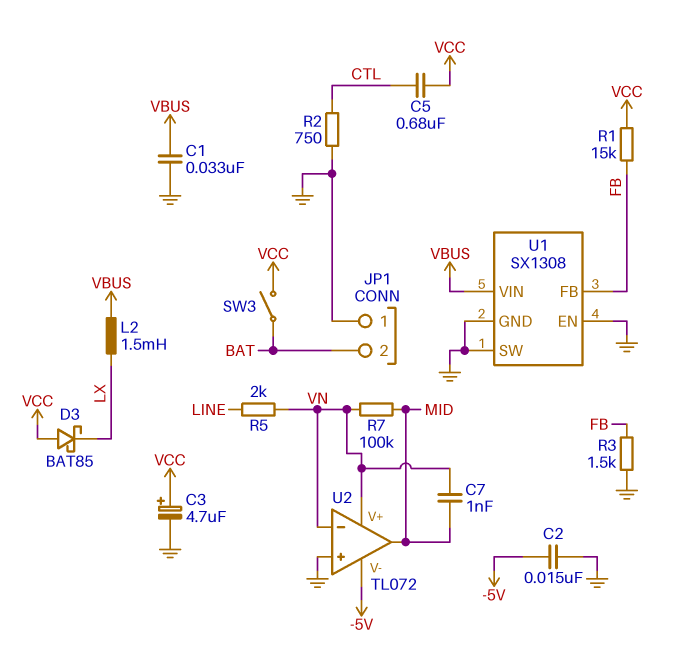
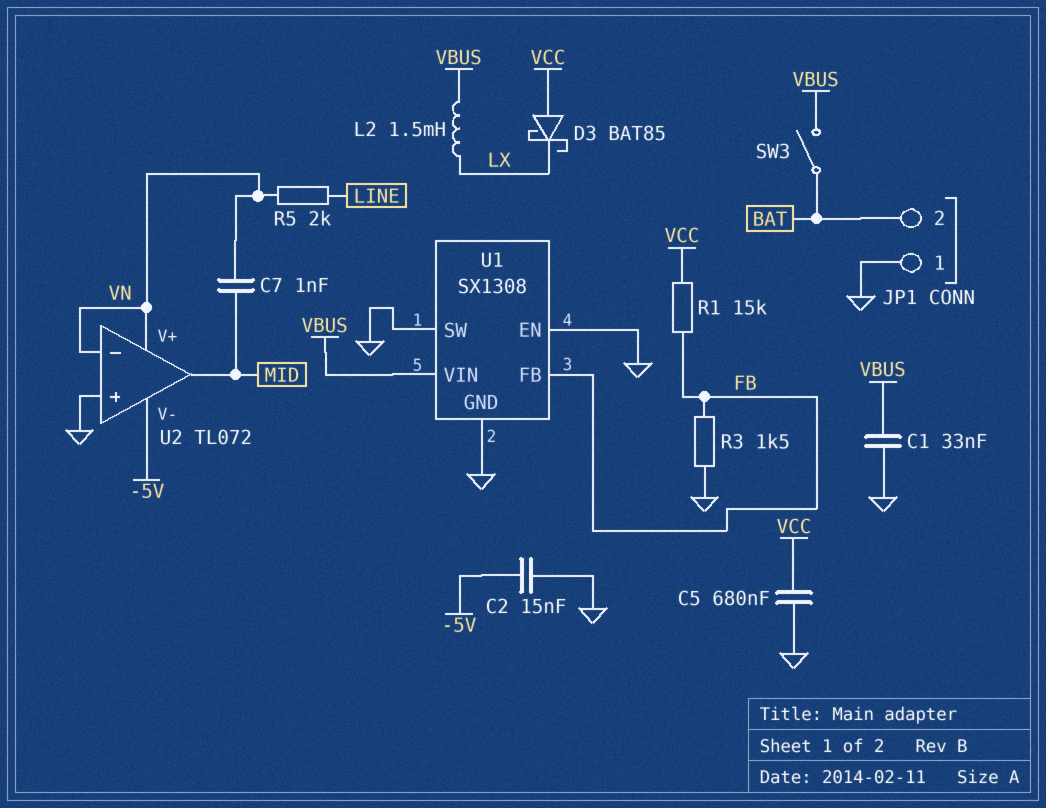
C3: 4.7uF (plus VCC, minus GND) -> none
C5: 680nF (CTL, VCC) -> 680nF (GND, VCC)
R2: 750 (CTL, GND) -> none
R7: 100k (MID, VN) -> none
SW3: switch (BAT, VCC) -> switch (BAT, VBUS)

